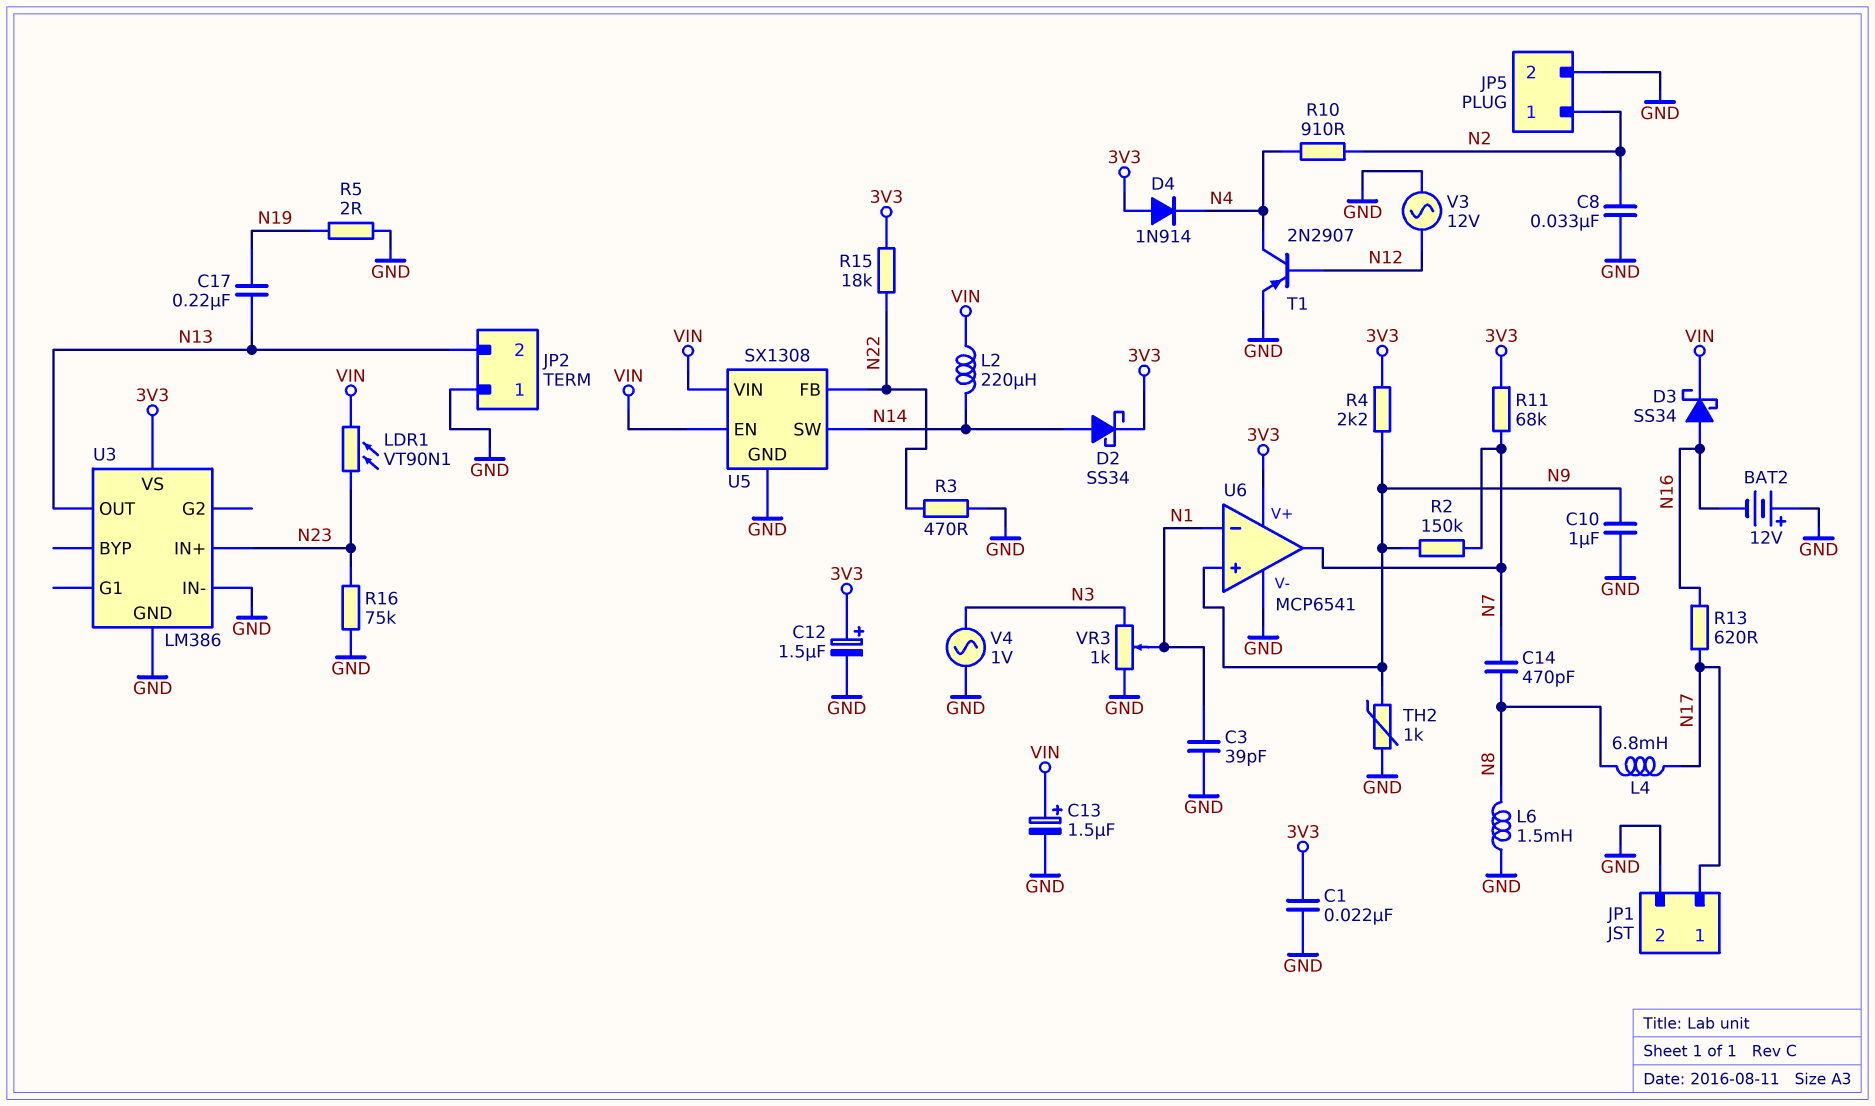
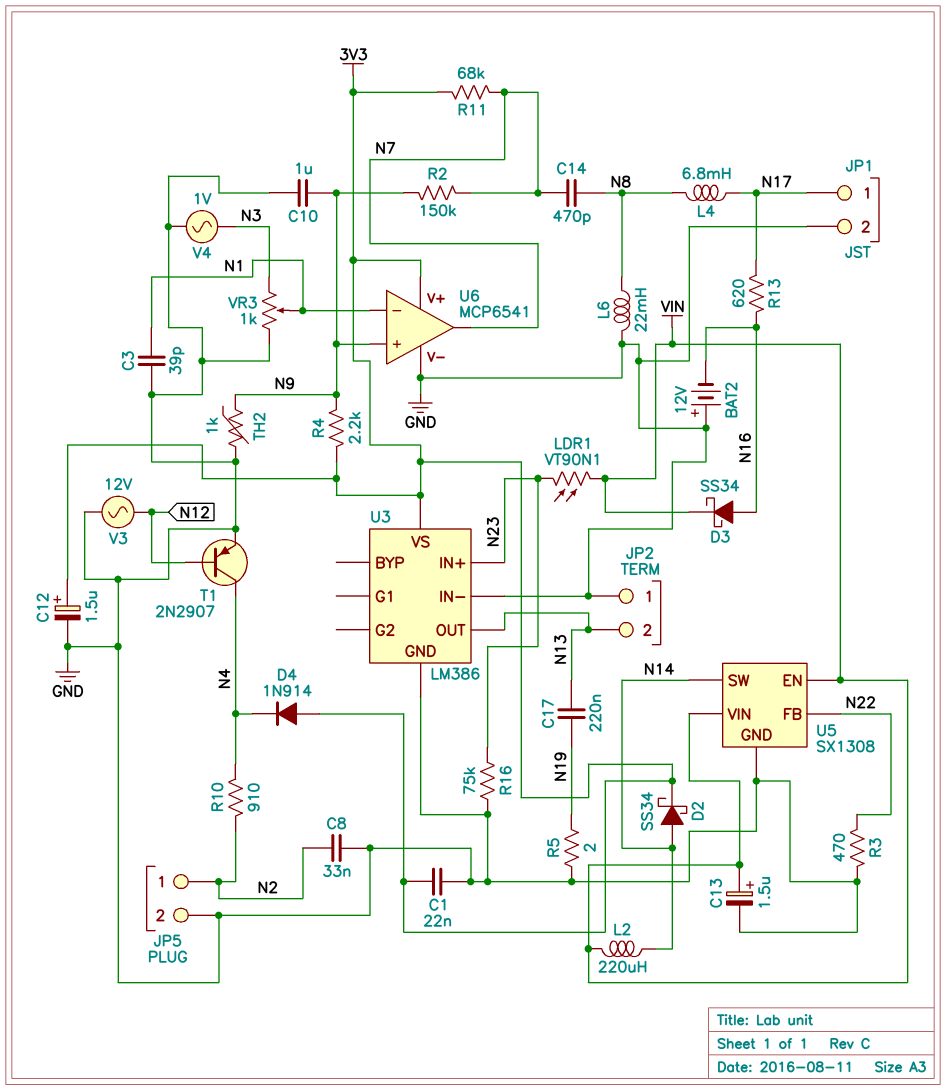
L6: 1.5mH (GND, N8) -> 22mH (GND, N8)
R15: 18k (3V3, N22) -> none

